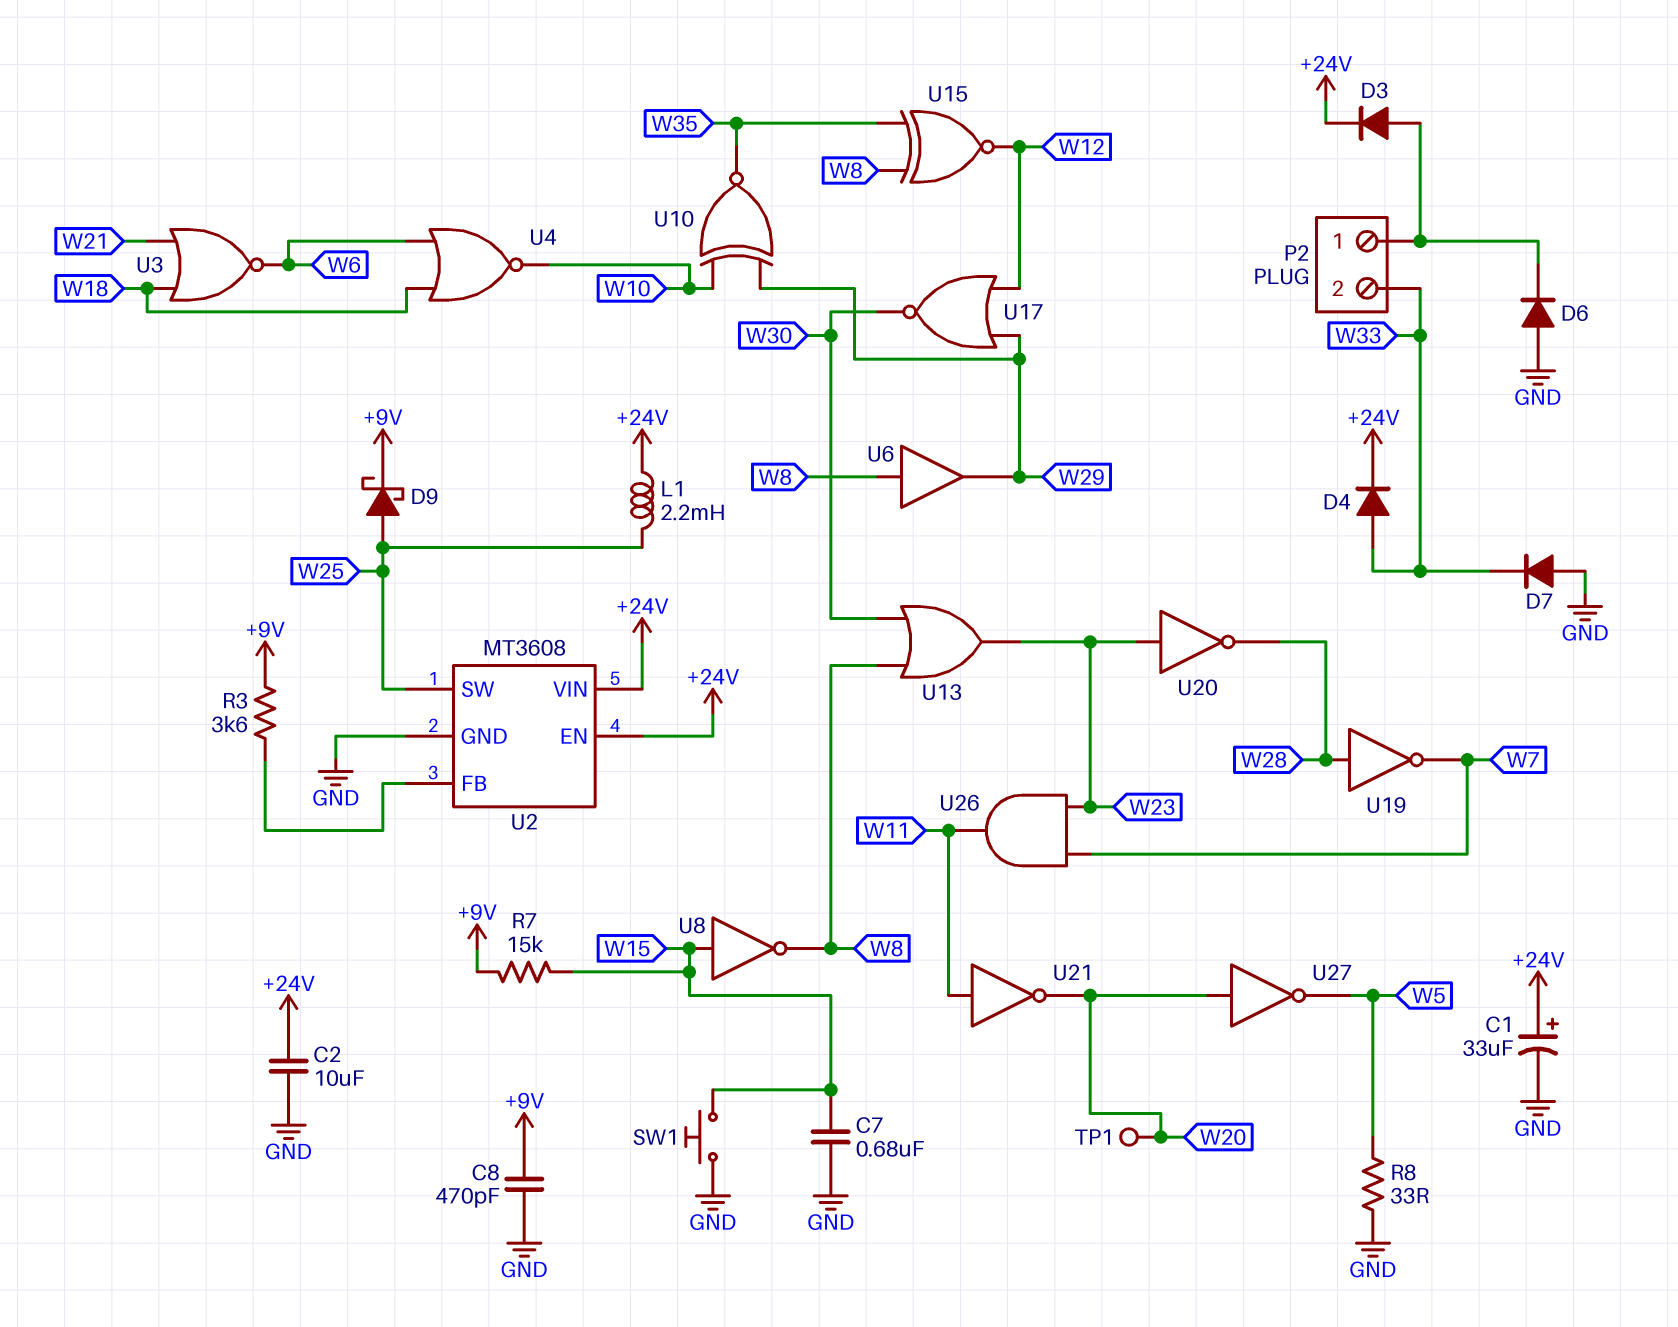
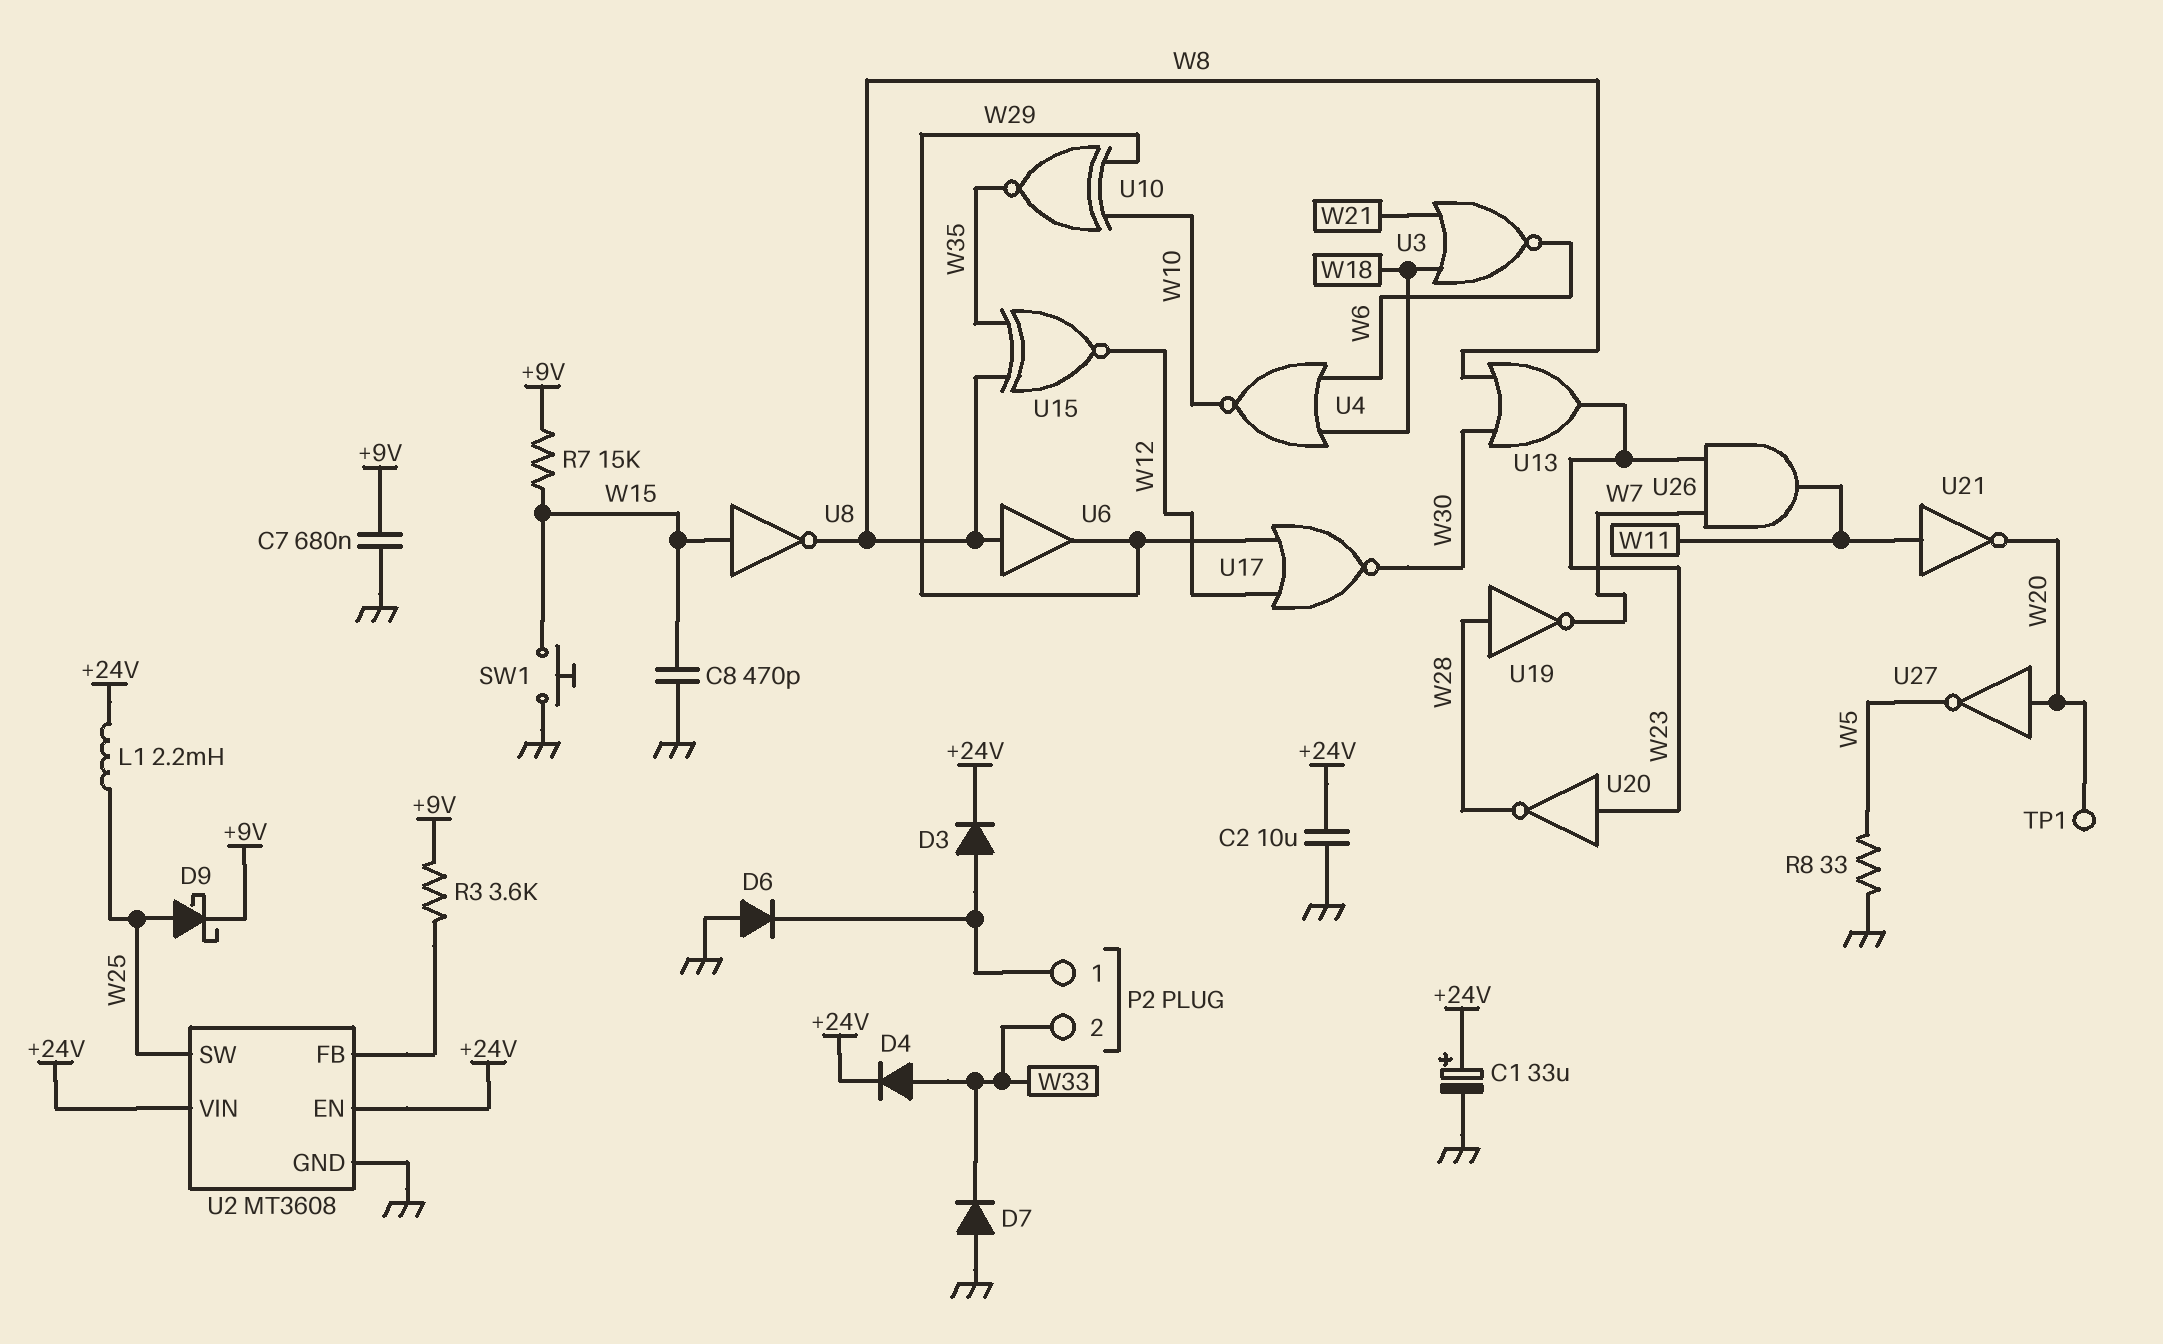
C7: 680nF (GND, W15) -> 680nF (+9V, GND)
C8: 470pF (+9V, GND) -> 470pF (GND, W15)

